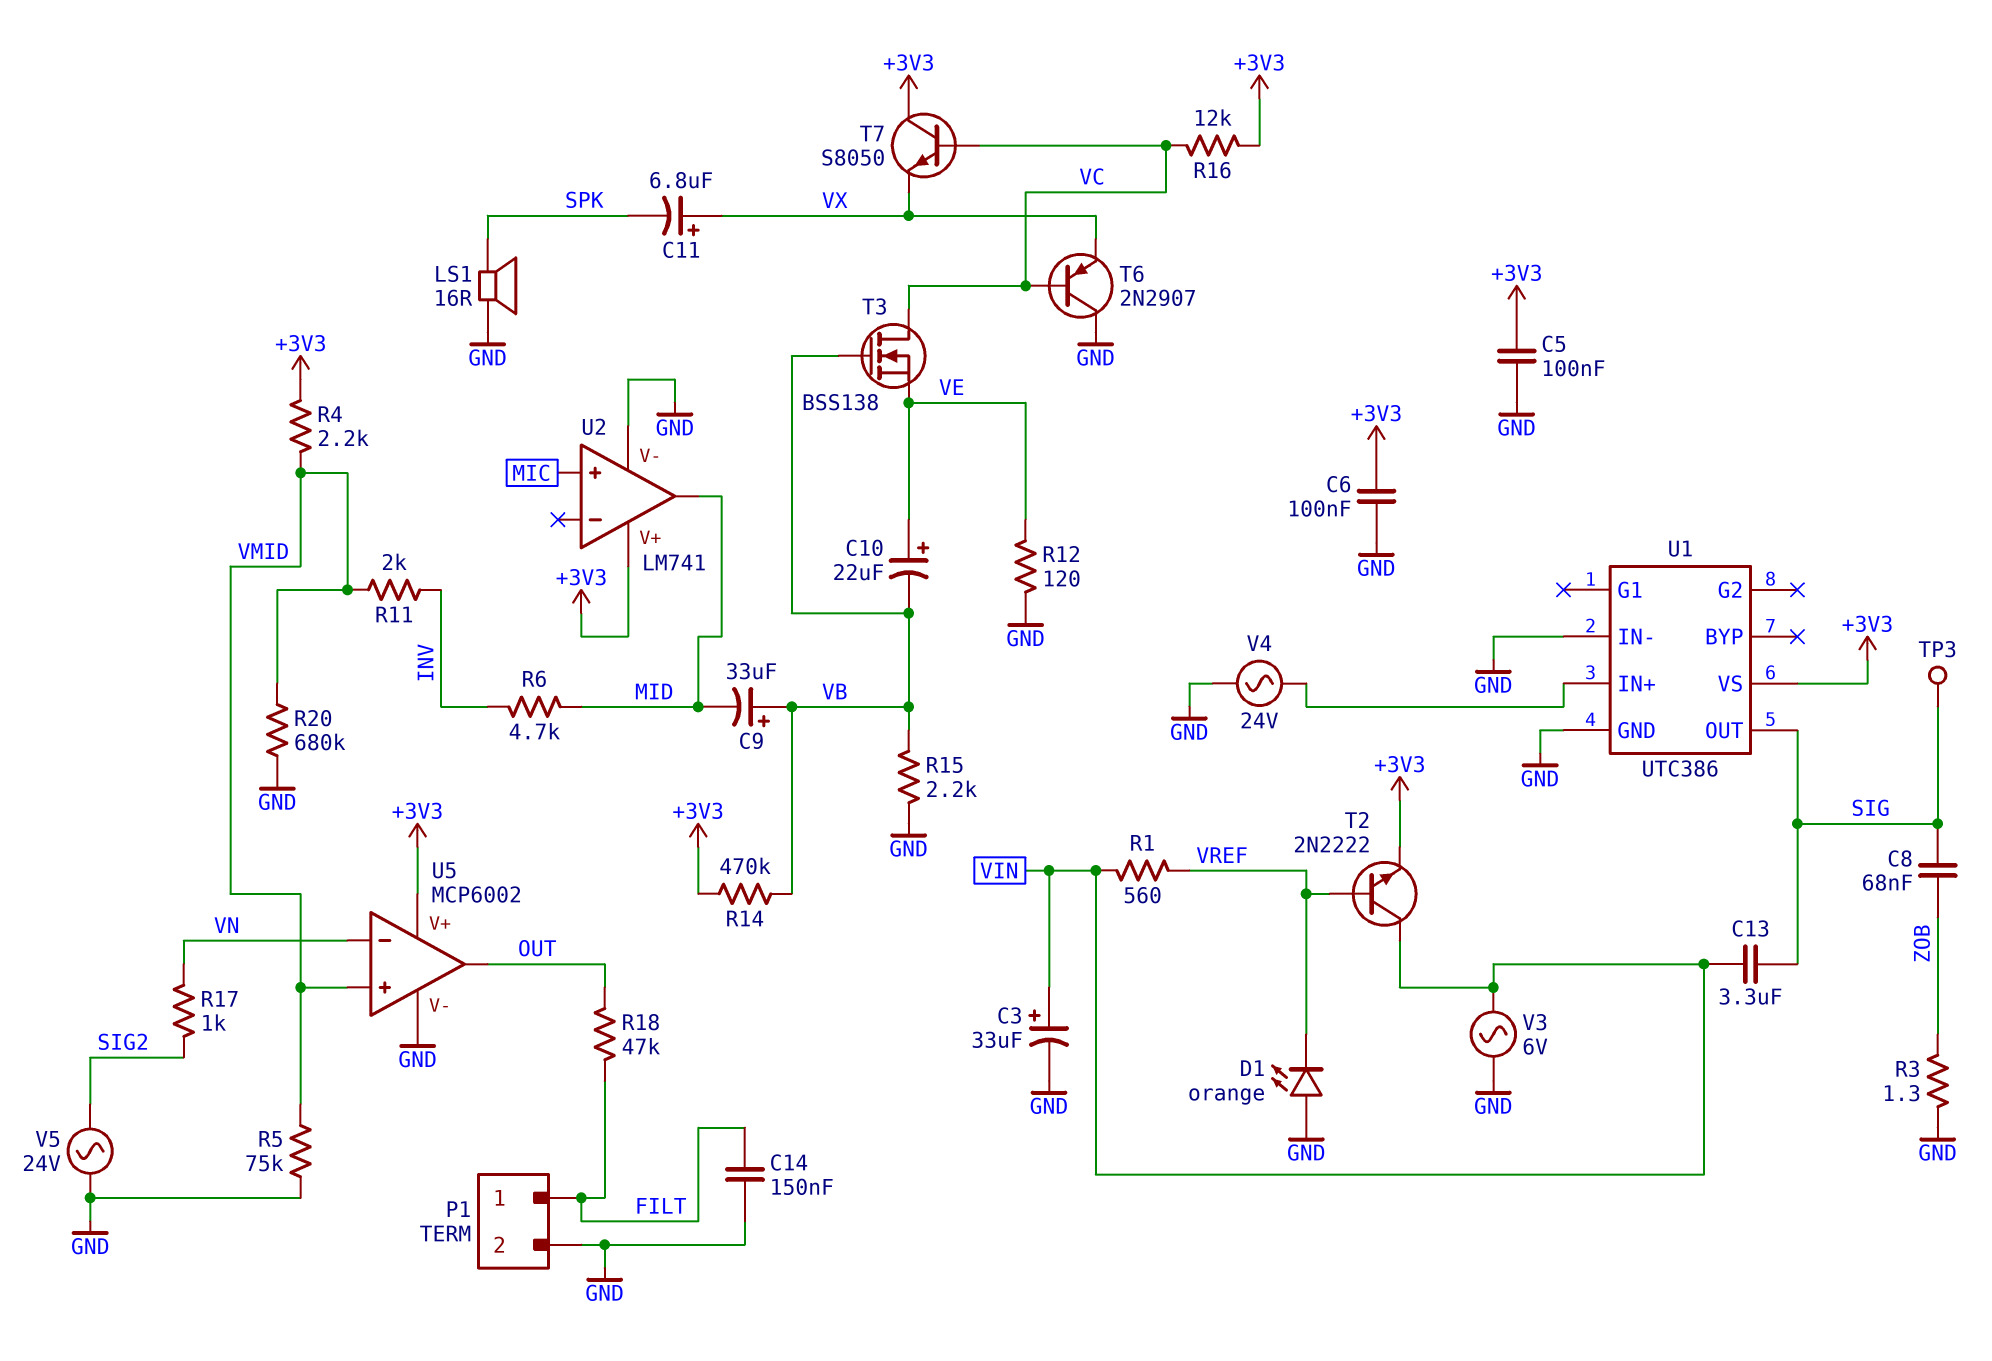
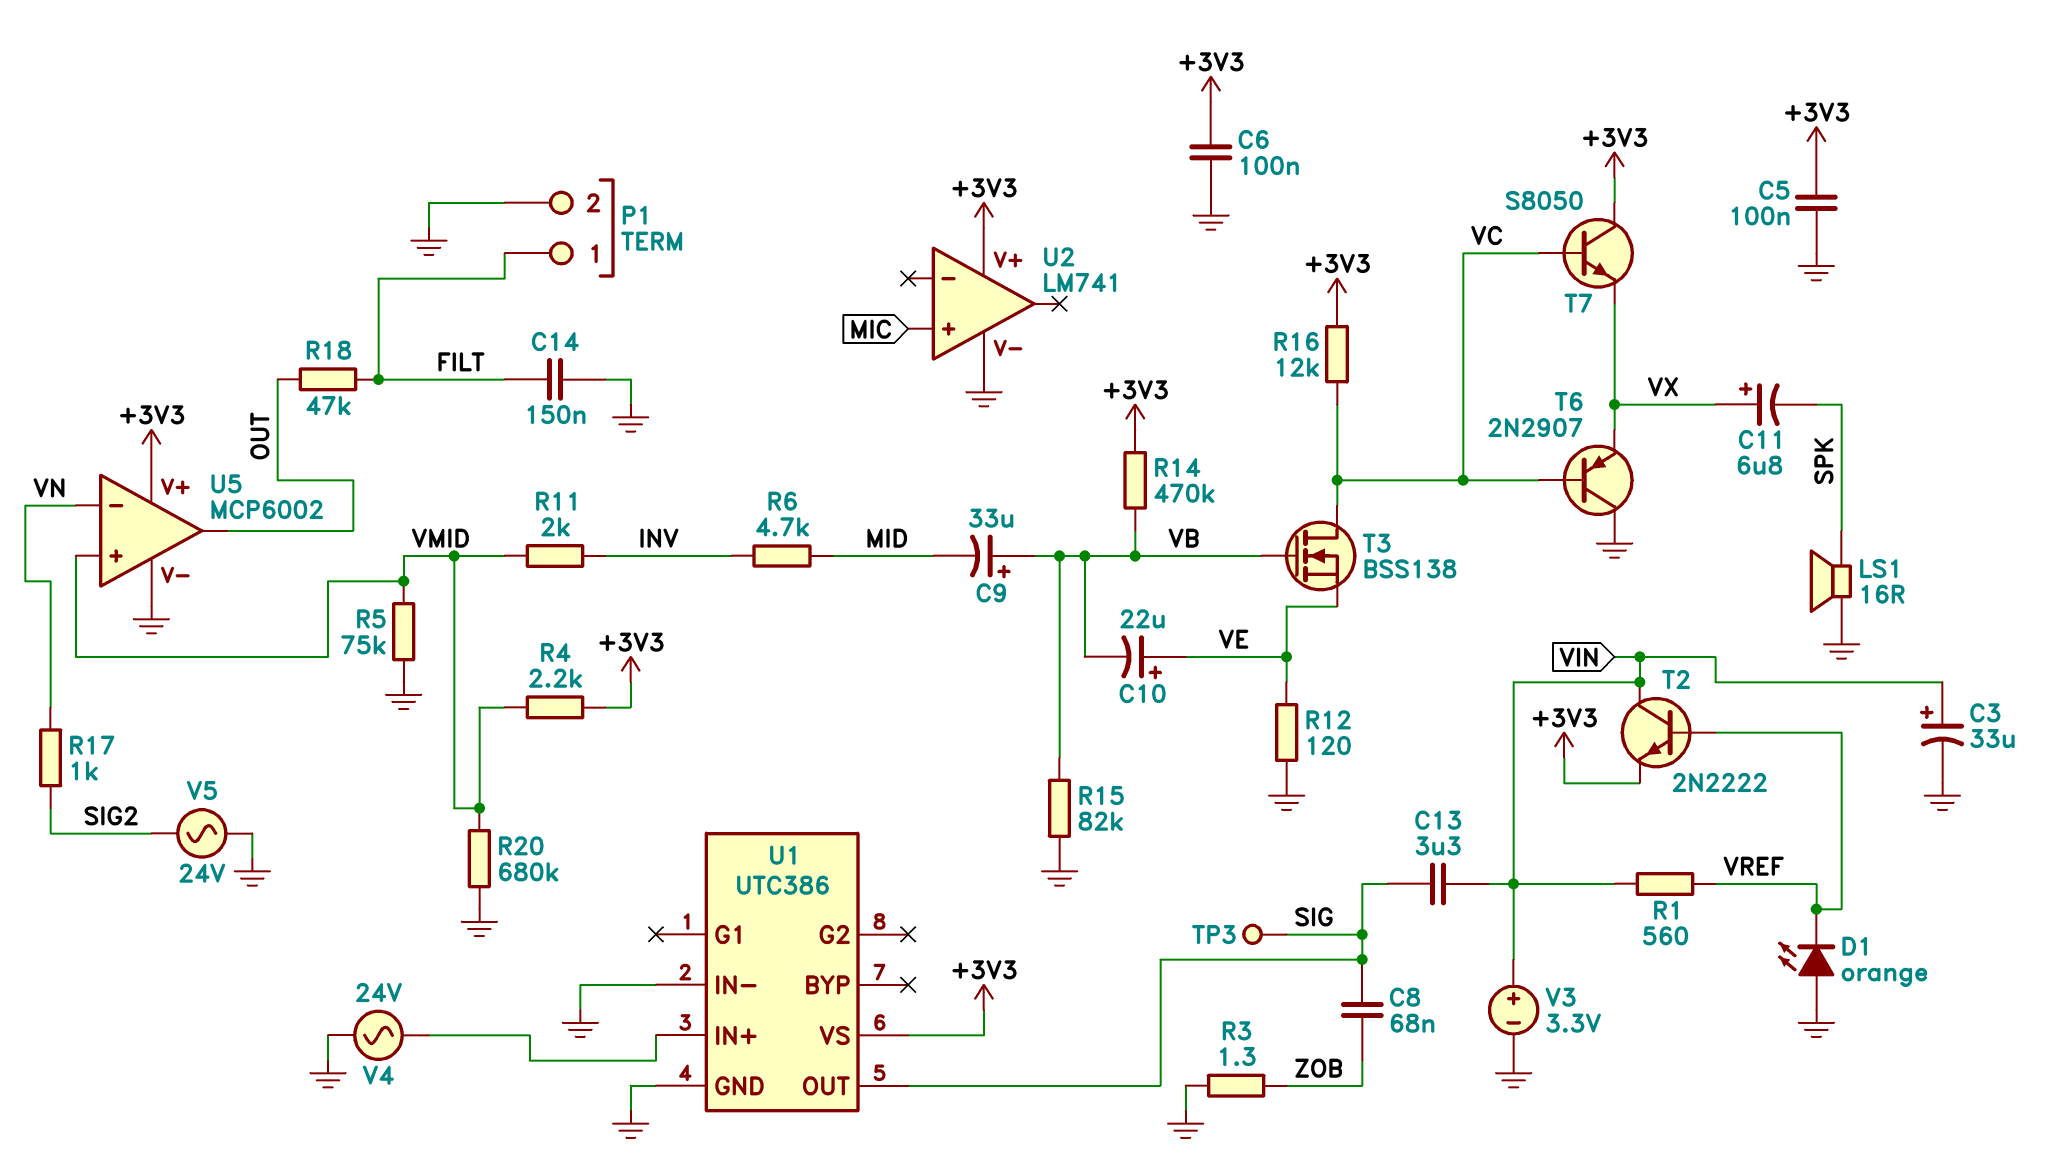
R15: 2.2k (GND, VB) -> 82k (GND, VB)
U2 pin out: MID -> none
V3: AC 6V (GND, VIN) -> 3.3V (plus VIN, minus GND)

